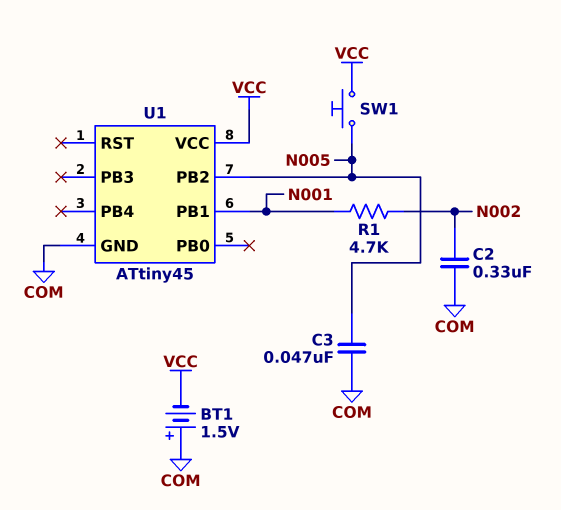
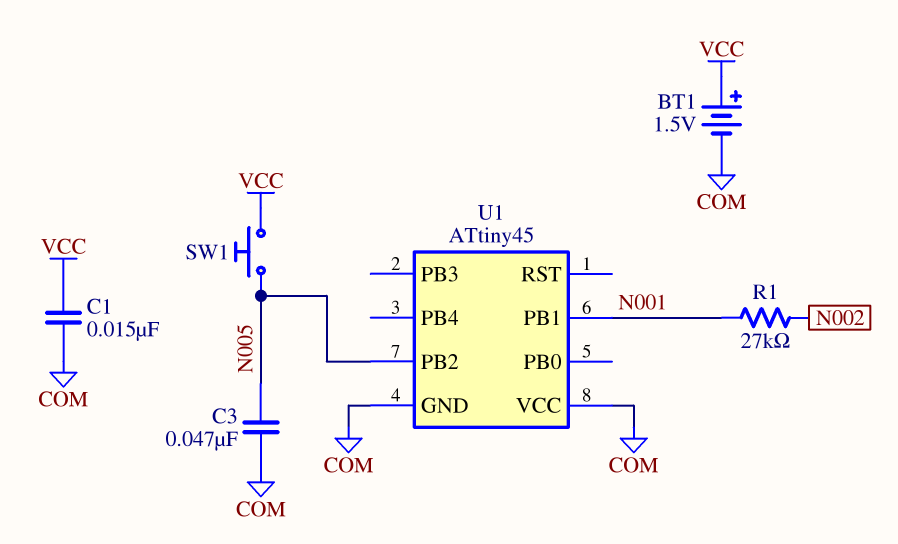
BT1: 1.5V (plus COM, minus VCC) -> 1.5V (plus VCC, minus COM)
C1: none -> 15nF (COM, VCC)
C2: 330nF (COM, N002) -> none
R1: 4.7k (N001, N002) -> 27k (N001, N002)
U1 pin VCC: VCC -> COM

